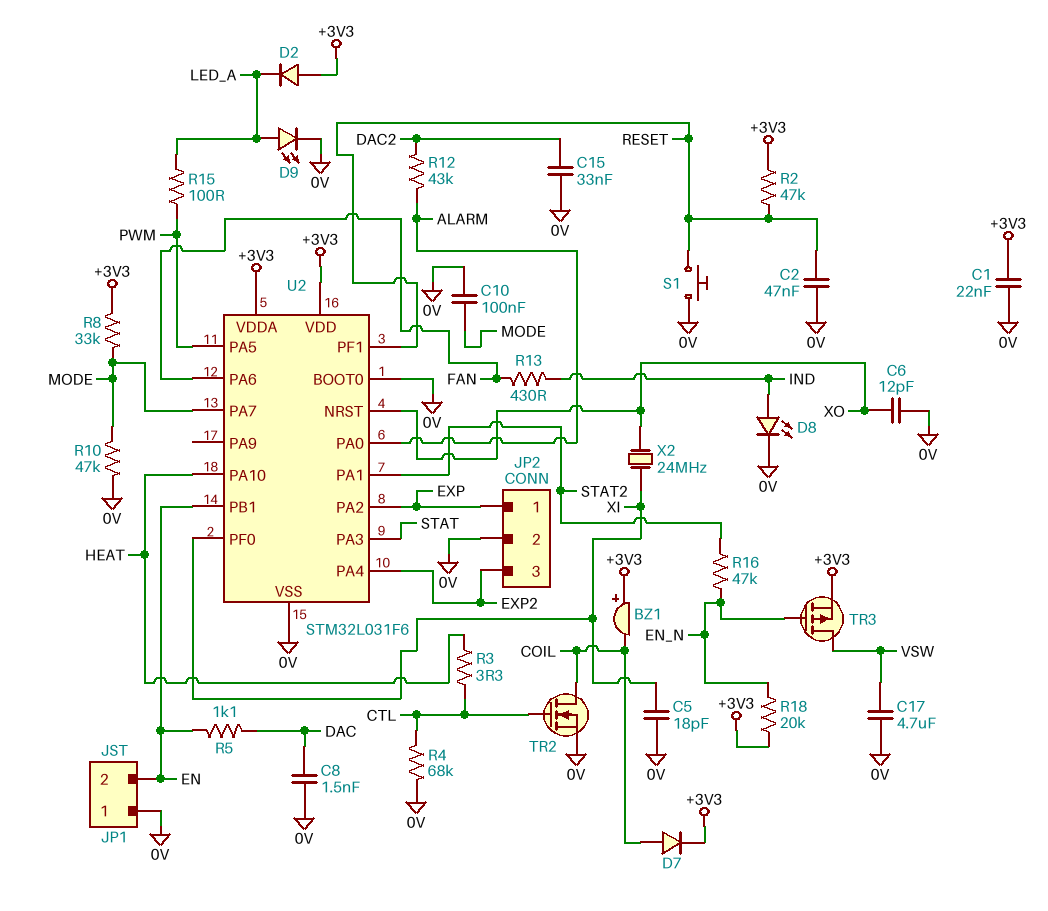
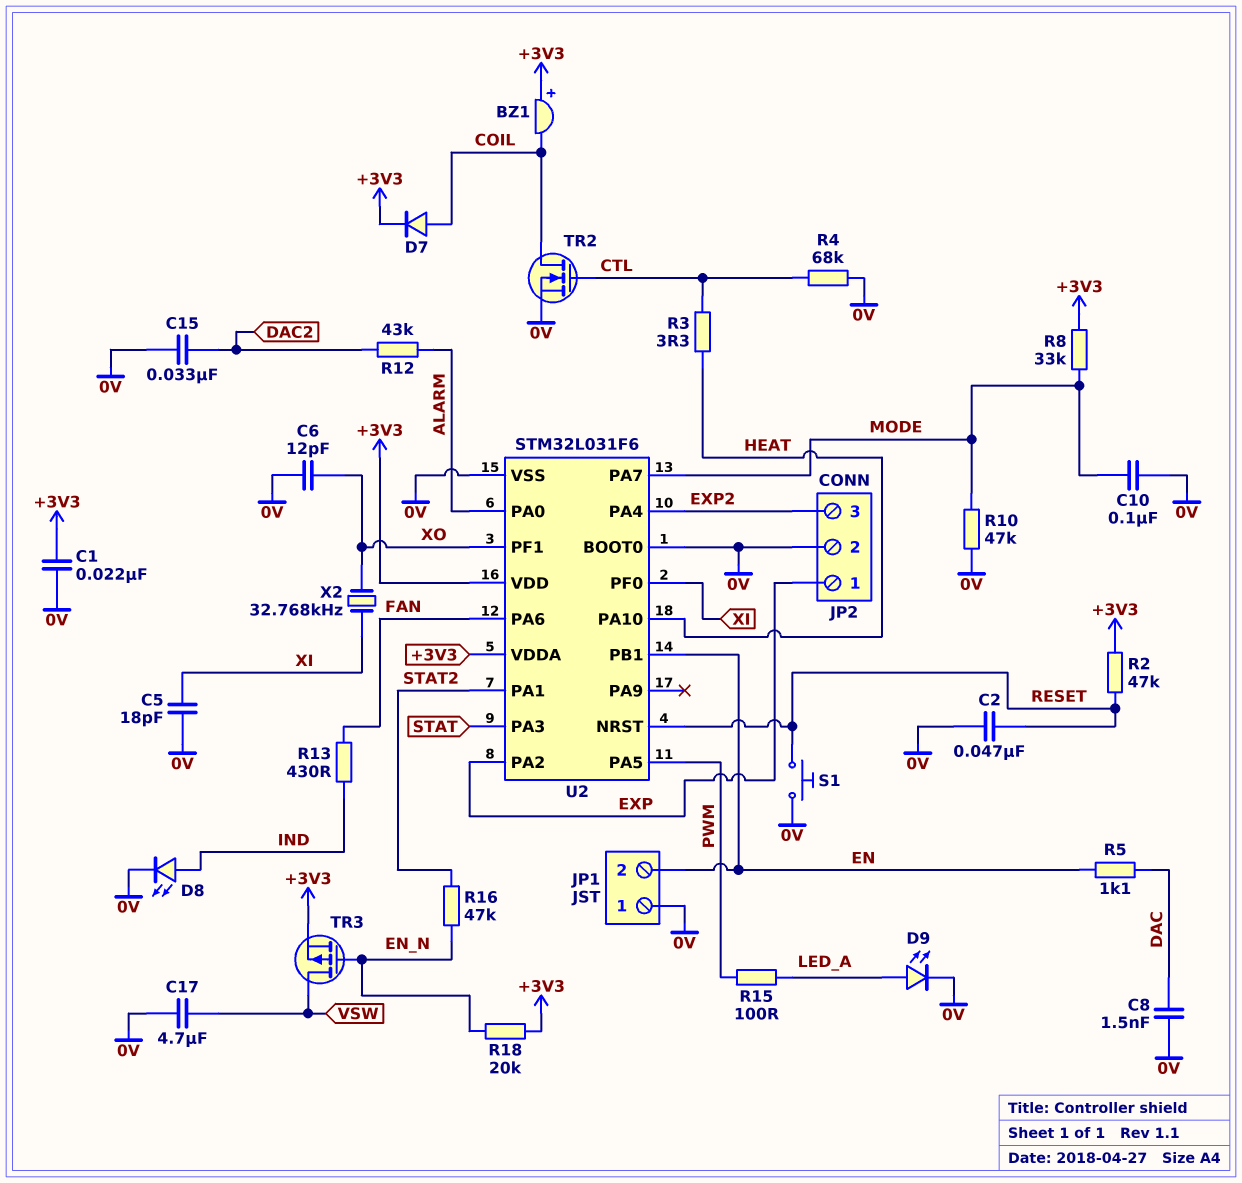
D2: diode (A +3V3, K LED_A) -> none
U2 pin NRST: XO -> RESET
U2 pin PF1: RESET -> XO
X2: 24MHz (XI, XO) -> 32.768kHz (XI, XO)

